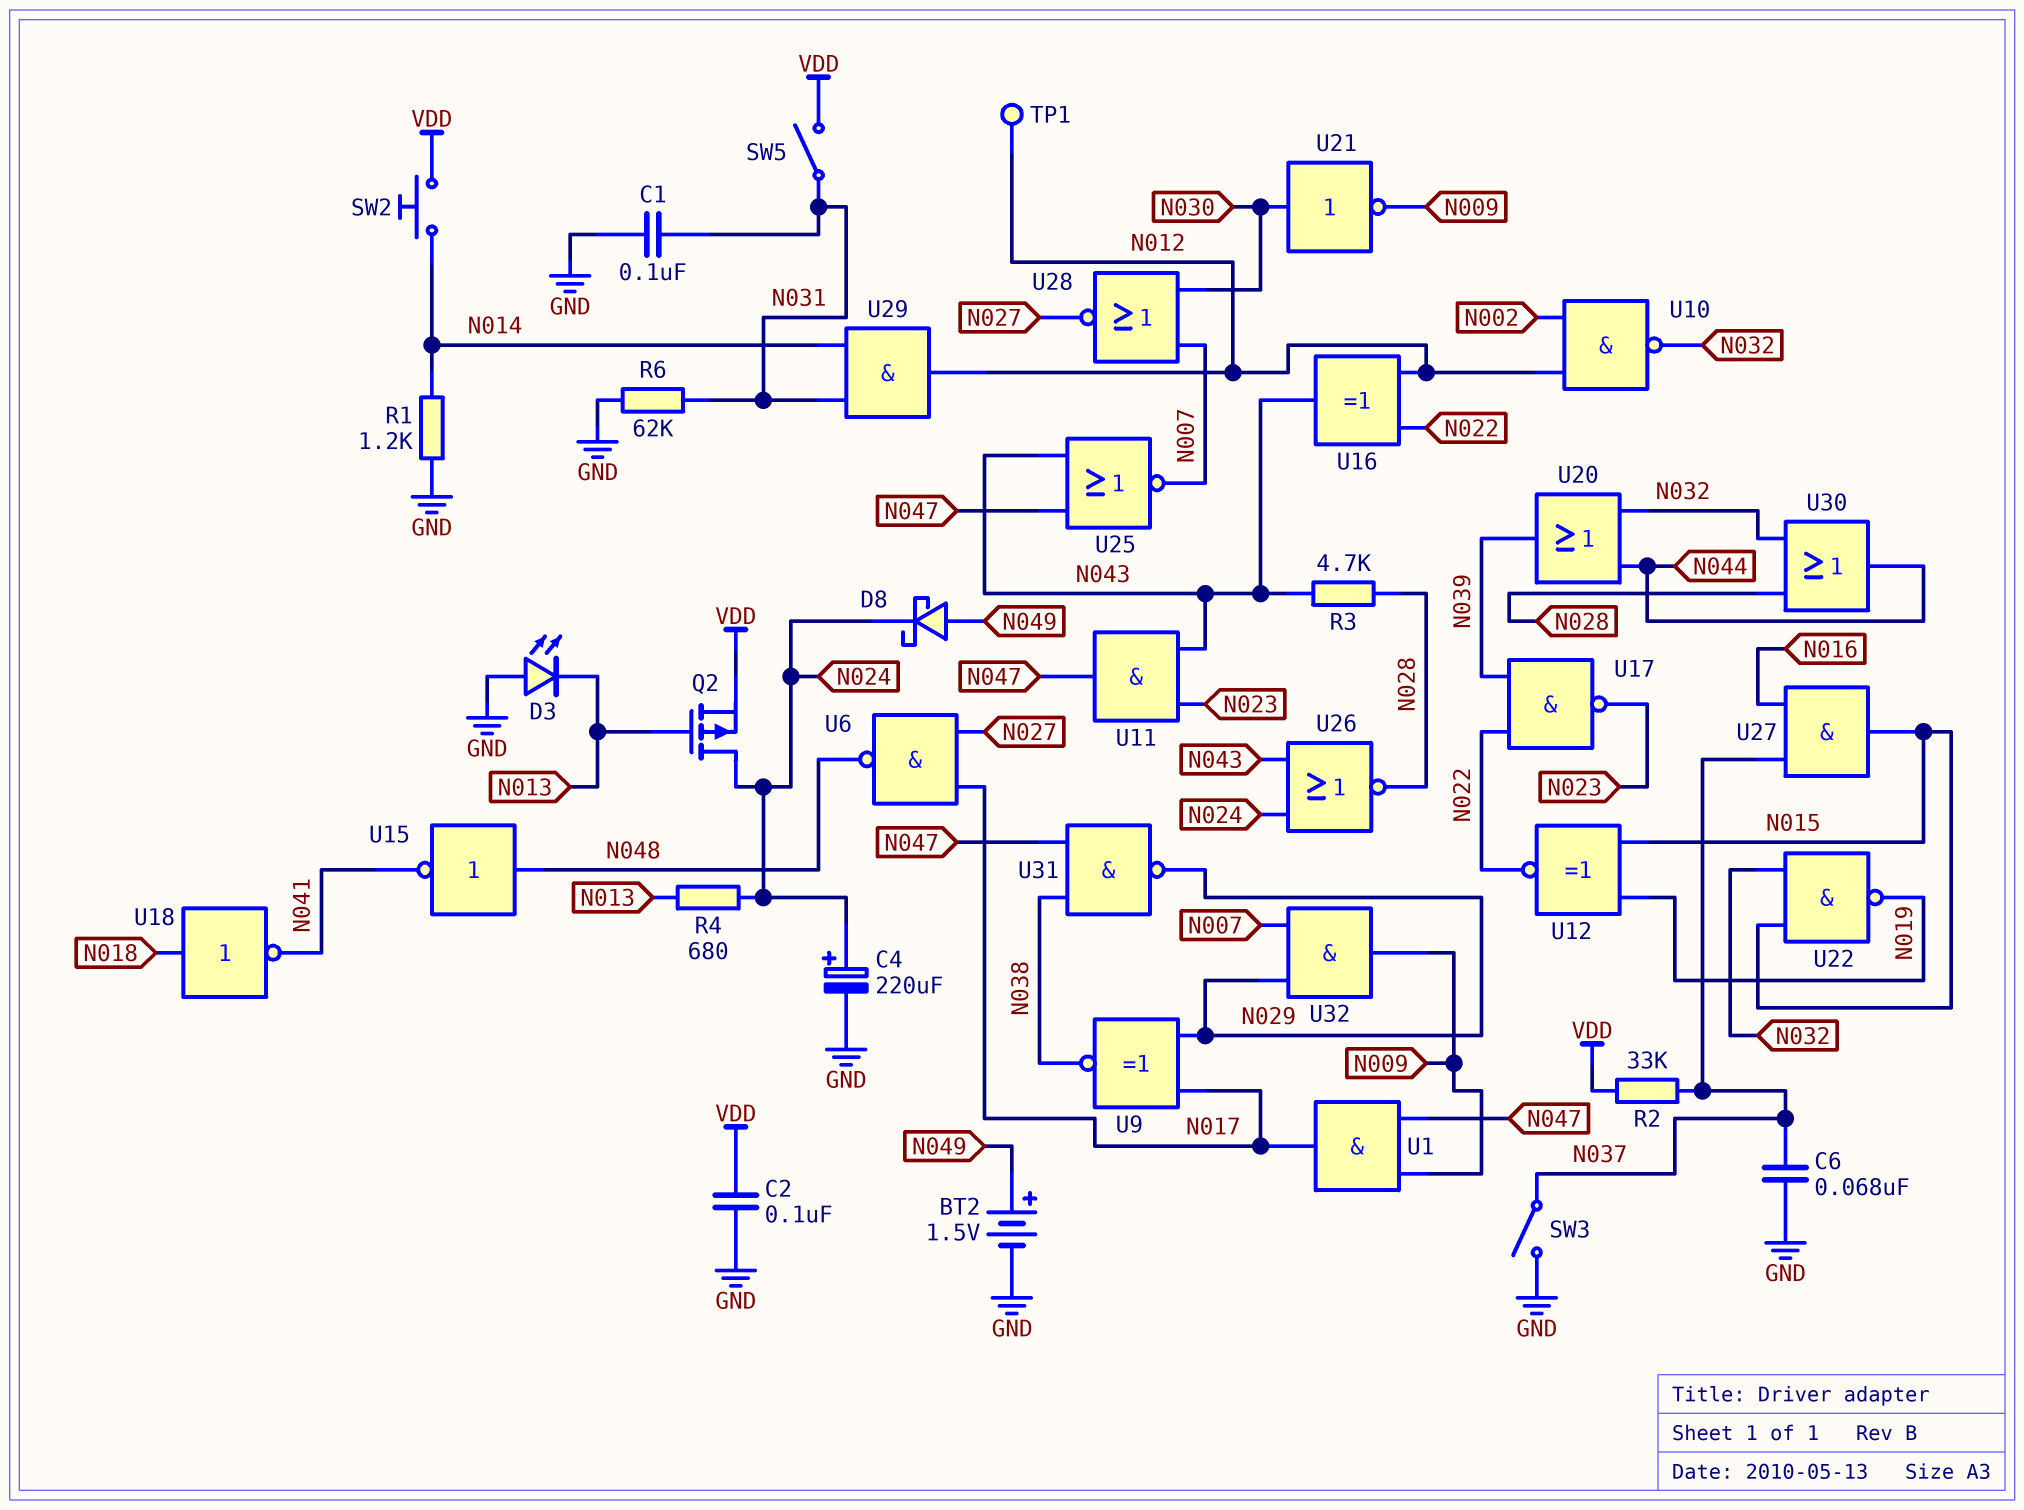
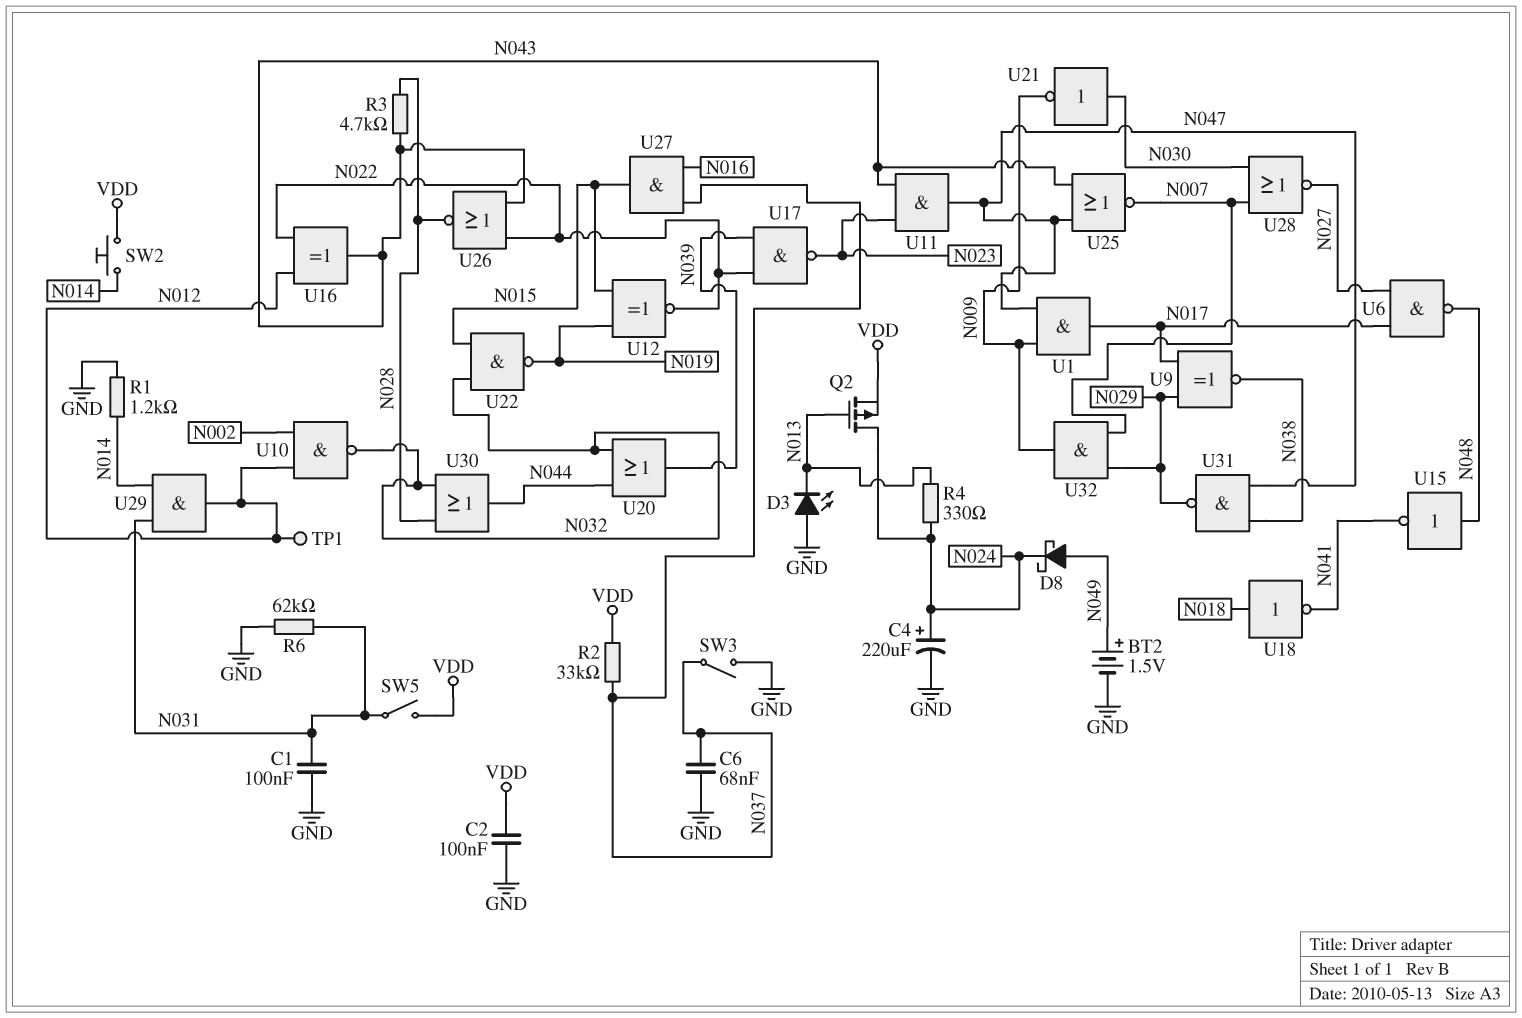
R4: 680 (N013, N024) -> 330 (N013, N024)
U26: NOR (in N024, in N043, out N028) -> NOR (in N022, in N043, out N028)

